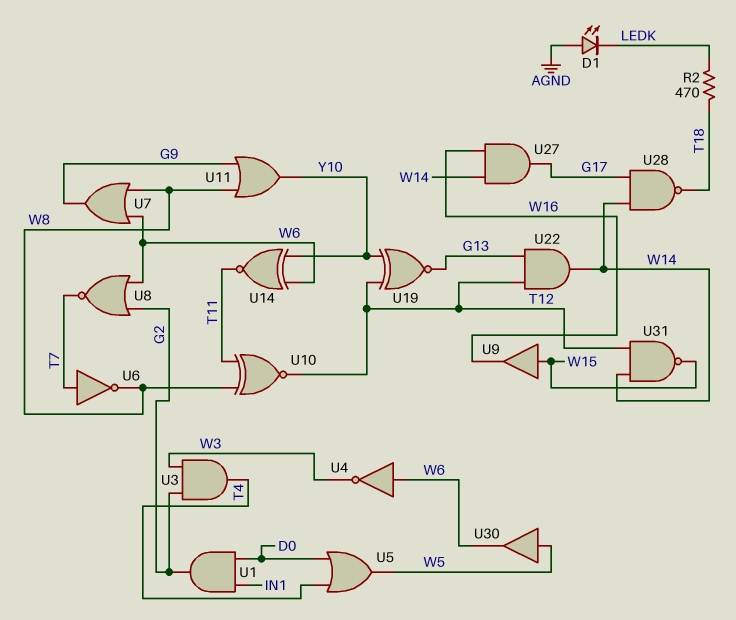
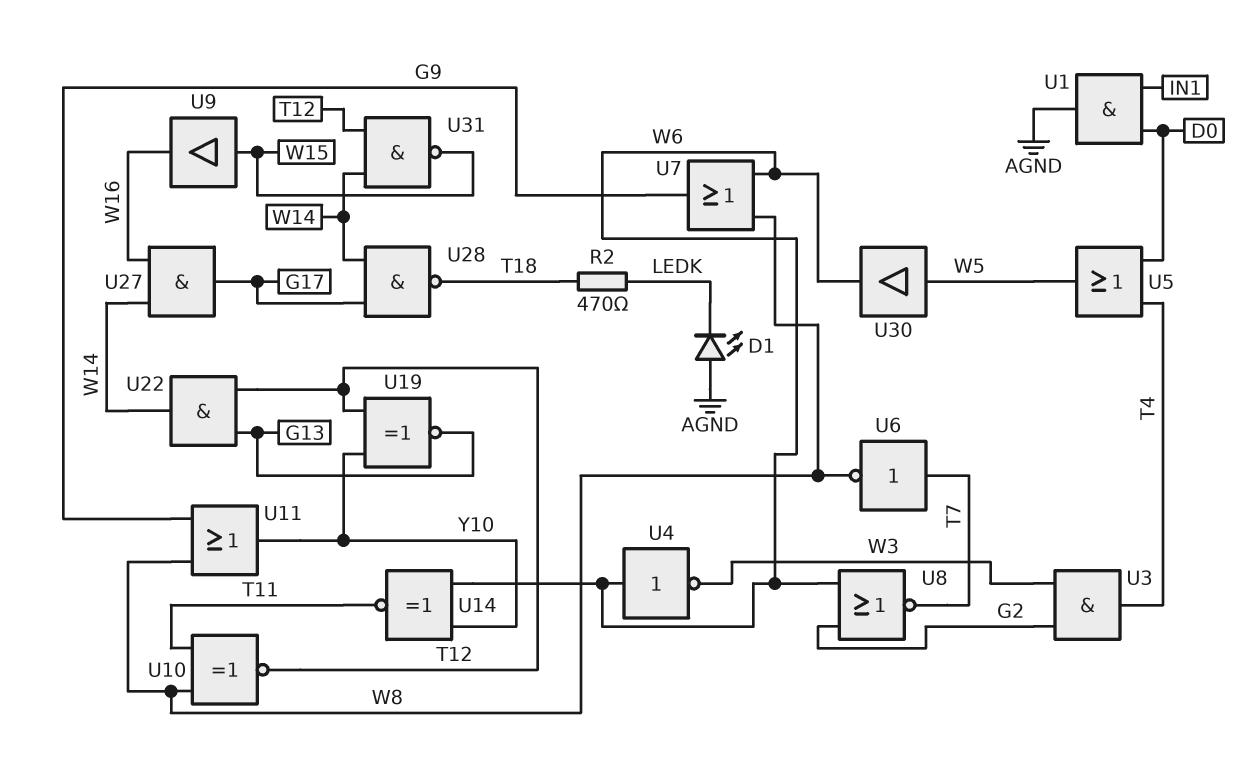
U1: AND (in D0, in IN1, out G2) -> AND (in D0, in IN1, out AGND)

